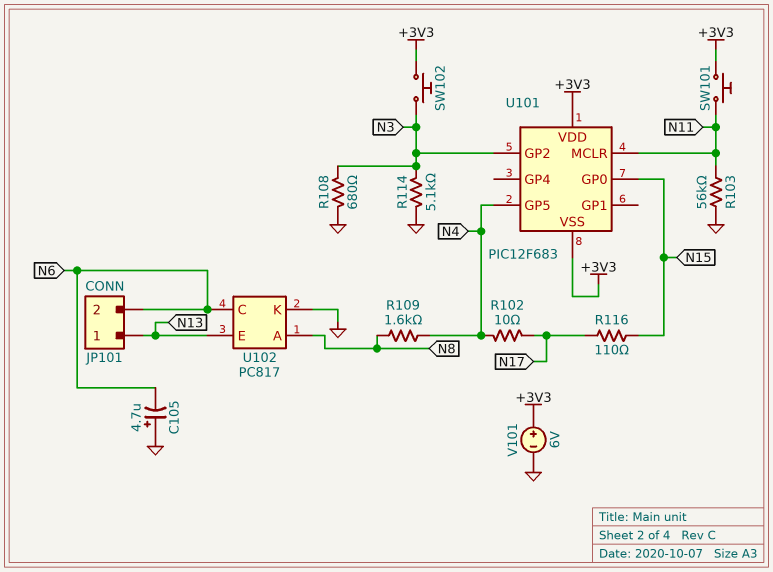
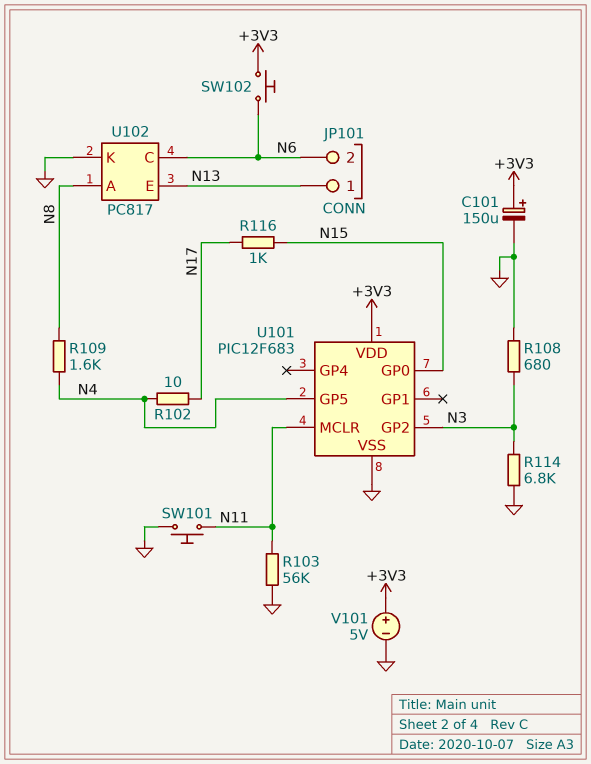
C101: none -> 150uF (plus +3V3, minus GND)
C105: 4.7uF (plus GND, minus N6) -> none
R114: 5.1k (GND, N3) -> 6.8k (GND, N3)
R116: 110 (N15, N17) -> 1k (N15, N17)
SW101: button (+3V3, N11) -> button (GND, N11)
SW102: button (+3V3, N3) -> button (+3V3, N6)
U101 pin VSS: +3V3 -> GND
V101: 6V (plus +3V3, minus GND) -> 5V (plus +3V3, minus GND)

